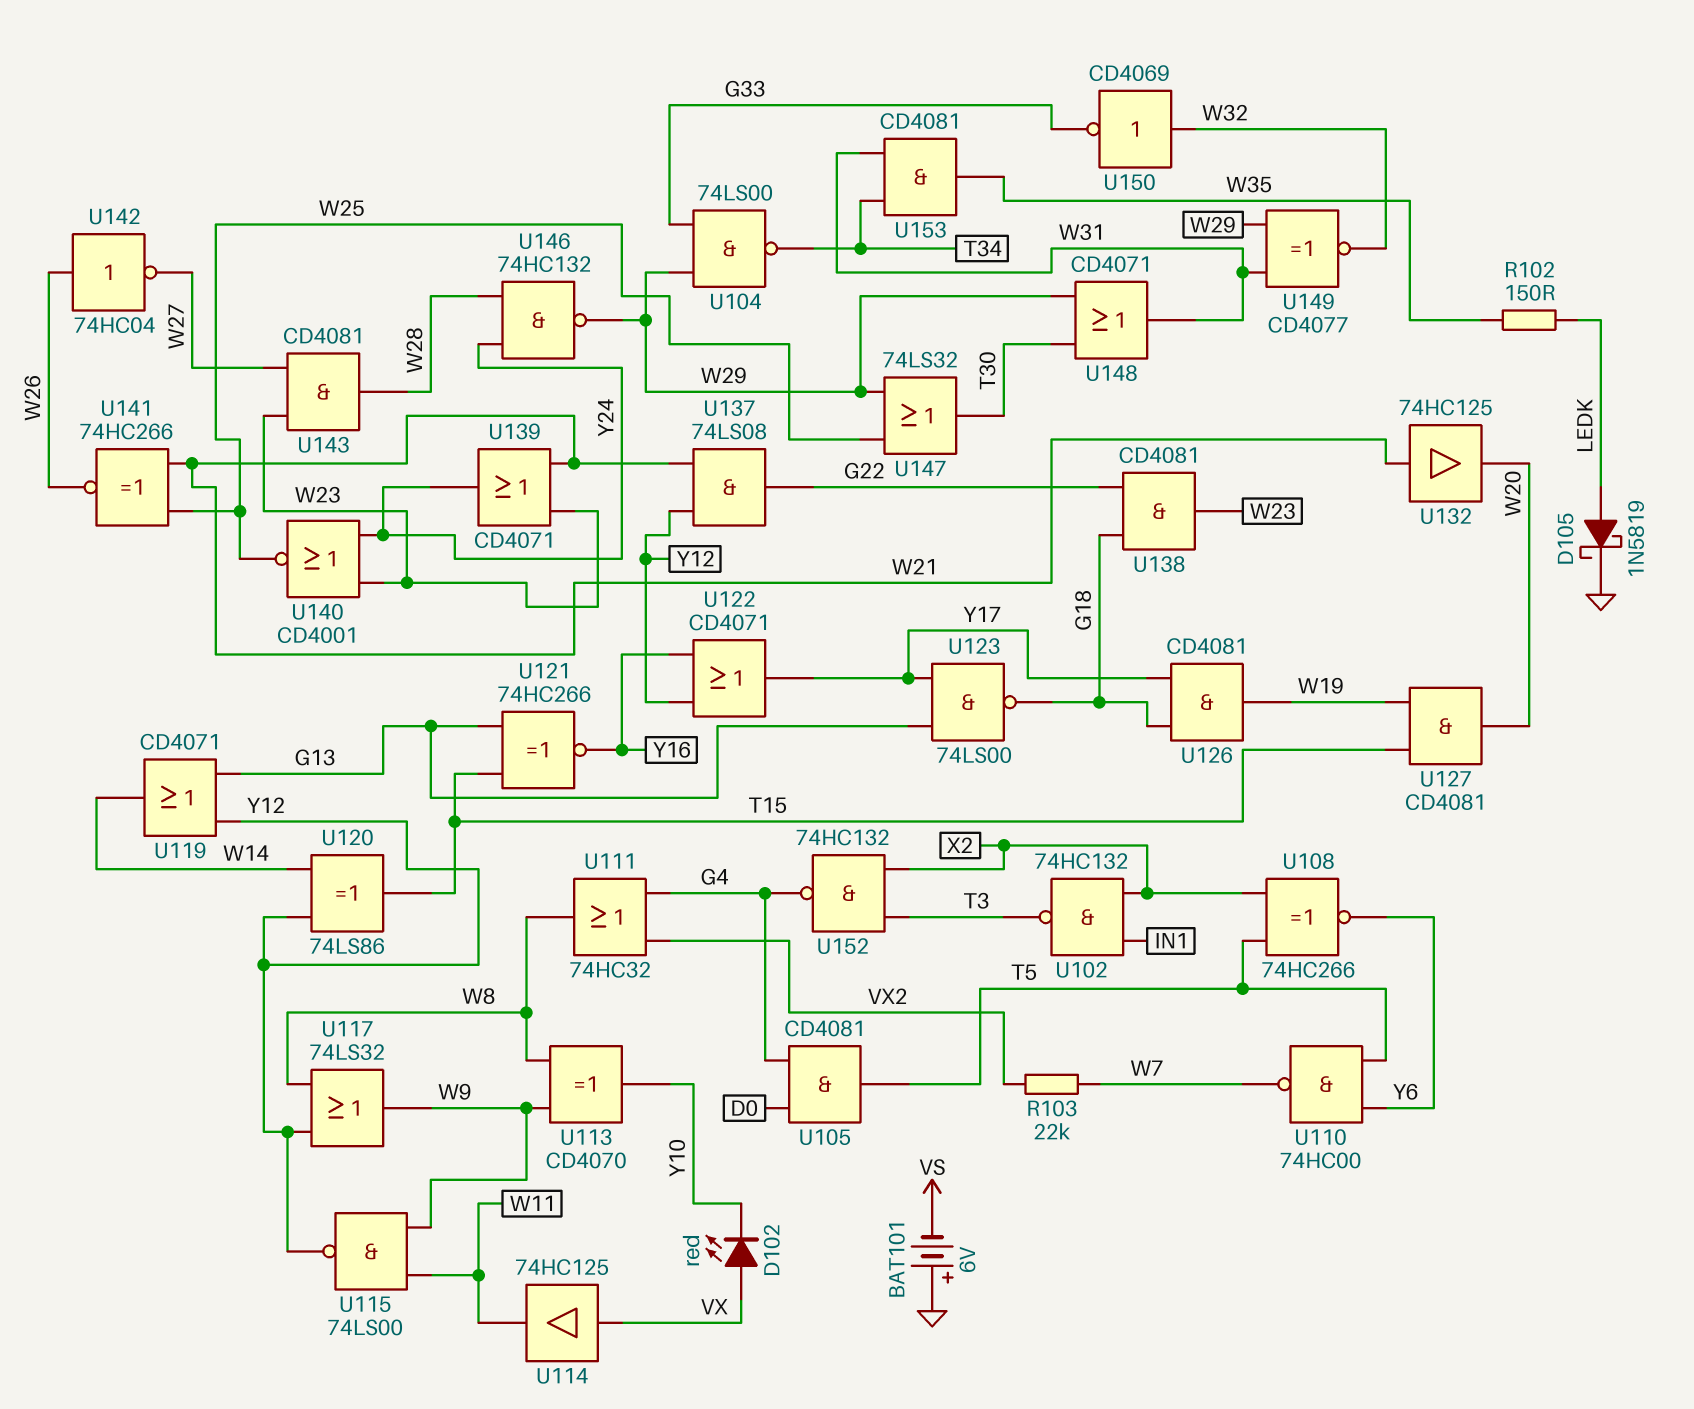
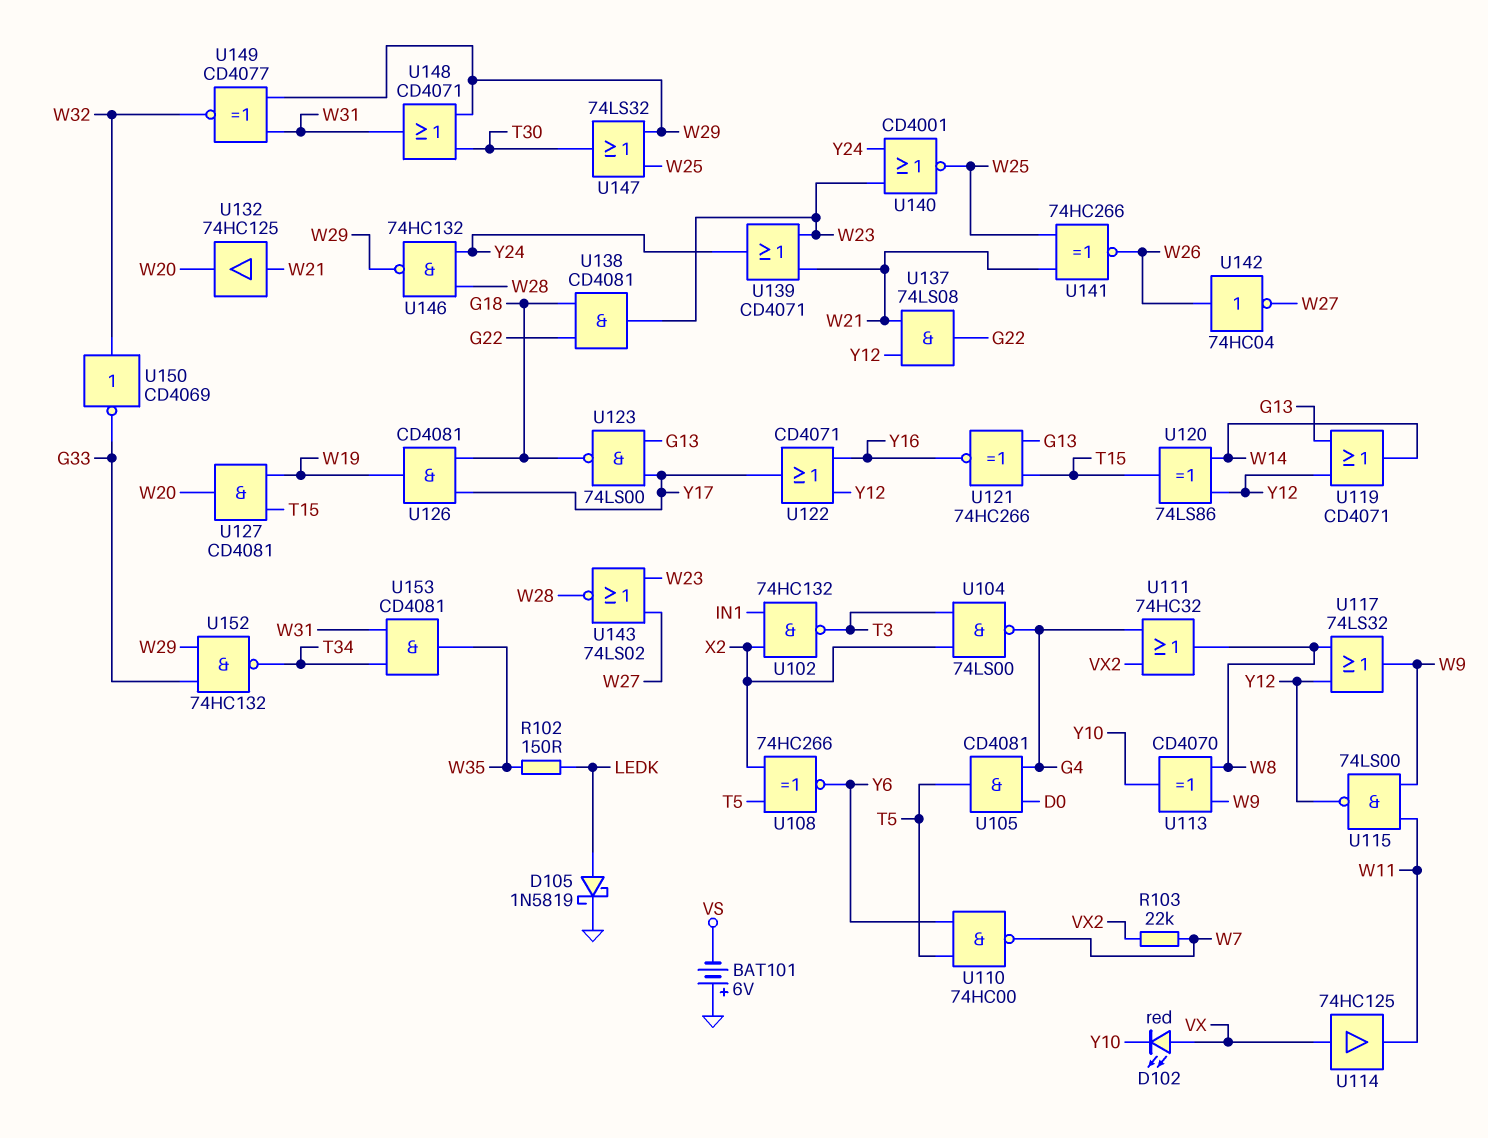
U104: NAND 74LS00 (in G33, in W29, out T34) -> NAND 74LS00 (in T3, in X2, out G4)
U143: AND CD4081 (in W23, in W27, out W28) -> NOR 74LS02 (in W23, in W27, out W28)
U152: NAND 74HC132 (in T3, in X2, out G4) -> NAND 74HC132 (in G33, in W29, out T34)

